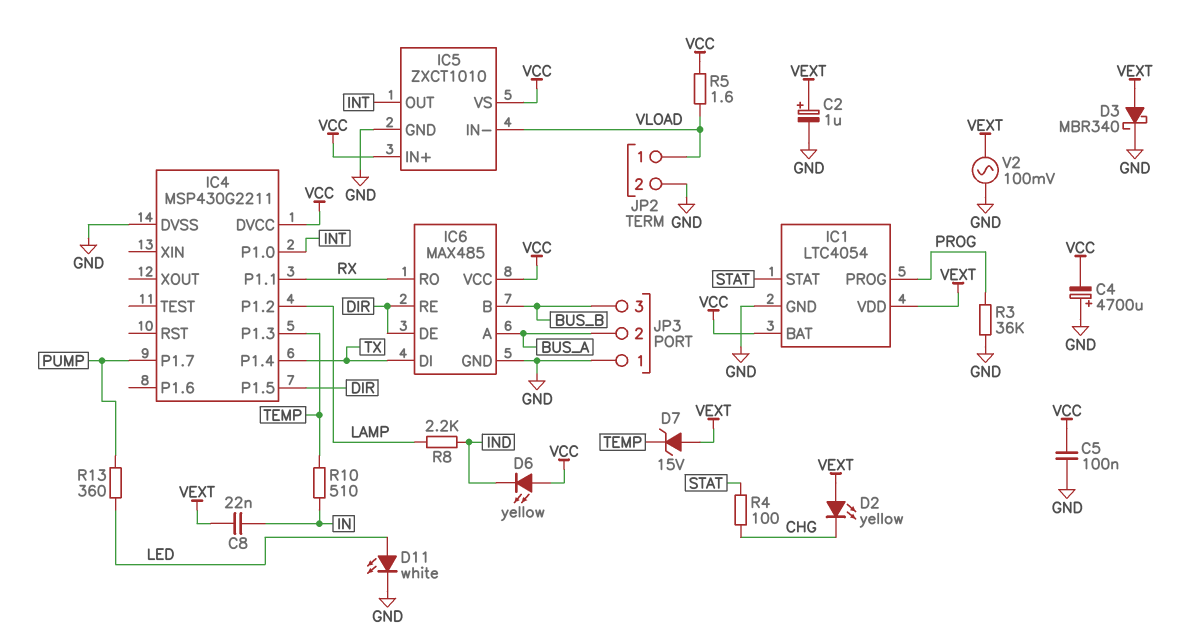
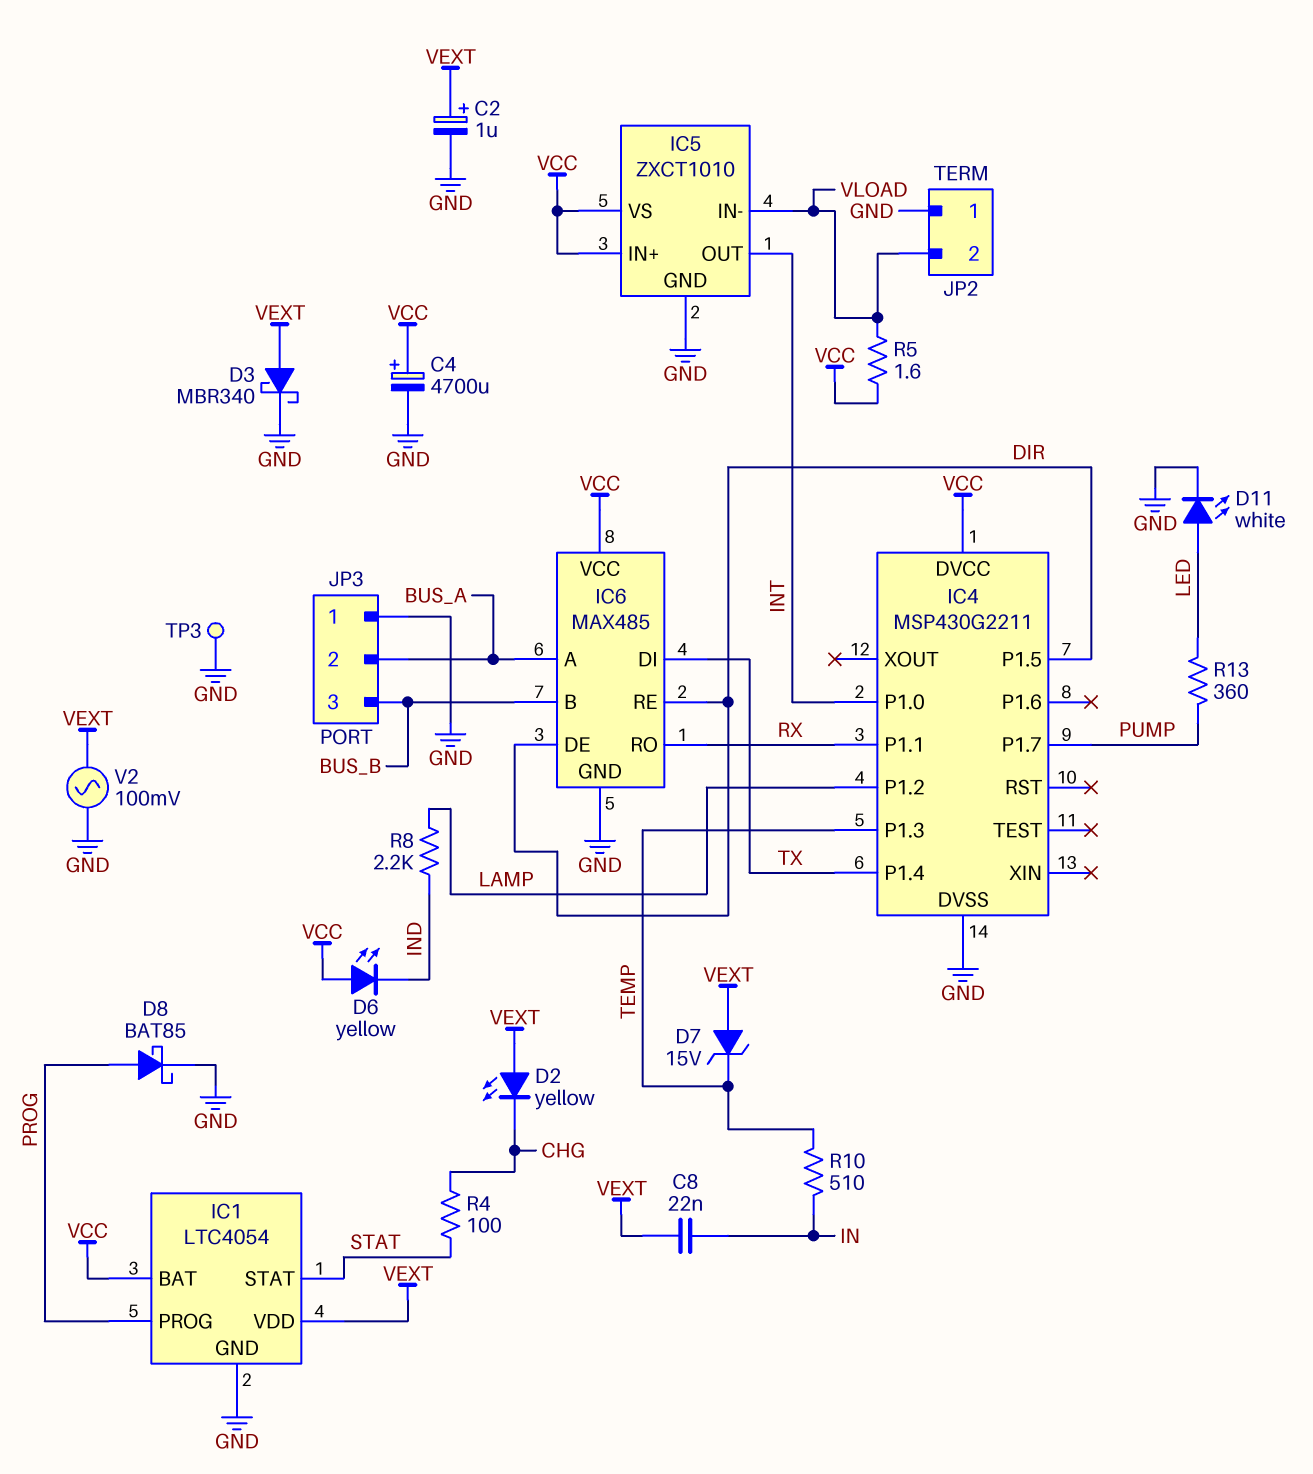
C4: 4700uF (plus GND, minus VCC) -> 4700uF (plus VCC, minus GND)
C5: 100nF (GND, VCC) -> none
D8: none -> schottky BAT85 (A PROG, K GND)
JP2 pin 1: VLOAD -> GND
JP2 pin 2: GND -> VLOAD
R3: 36k (GND, PROG) -> none
TP3: none -> test point (GND)

